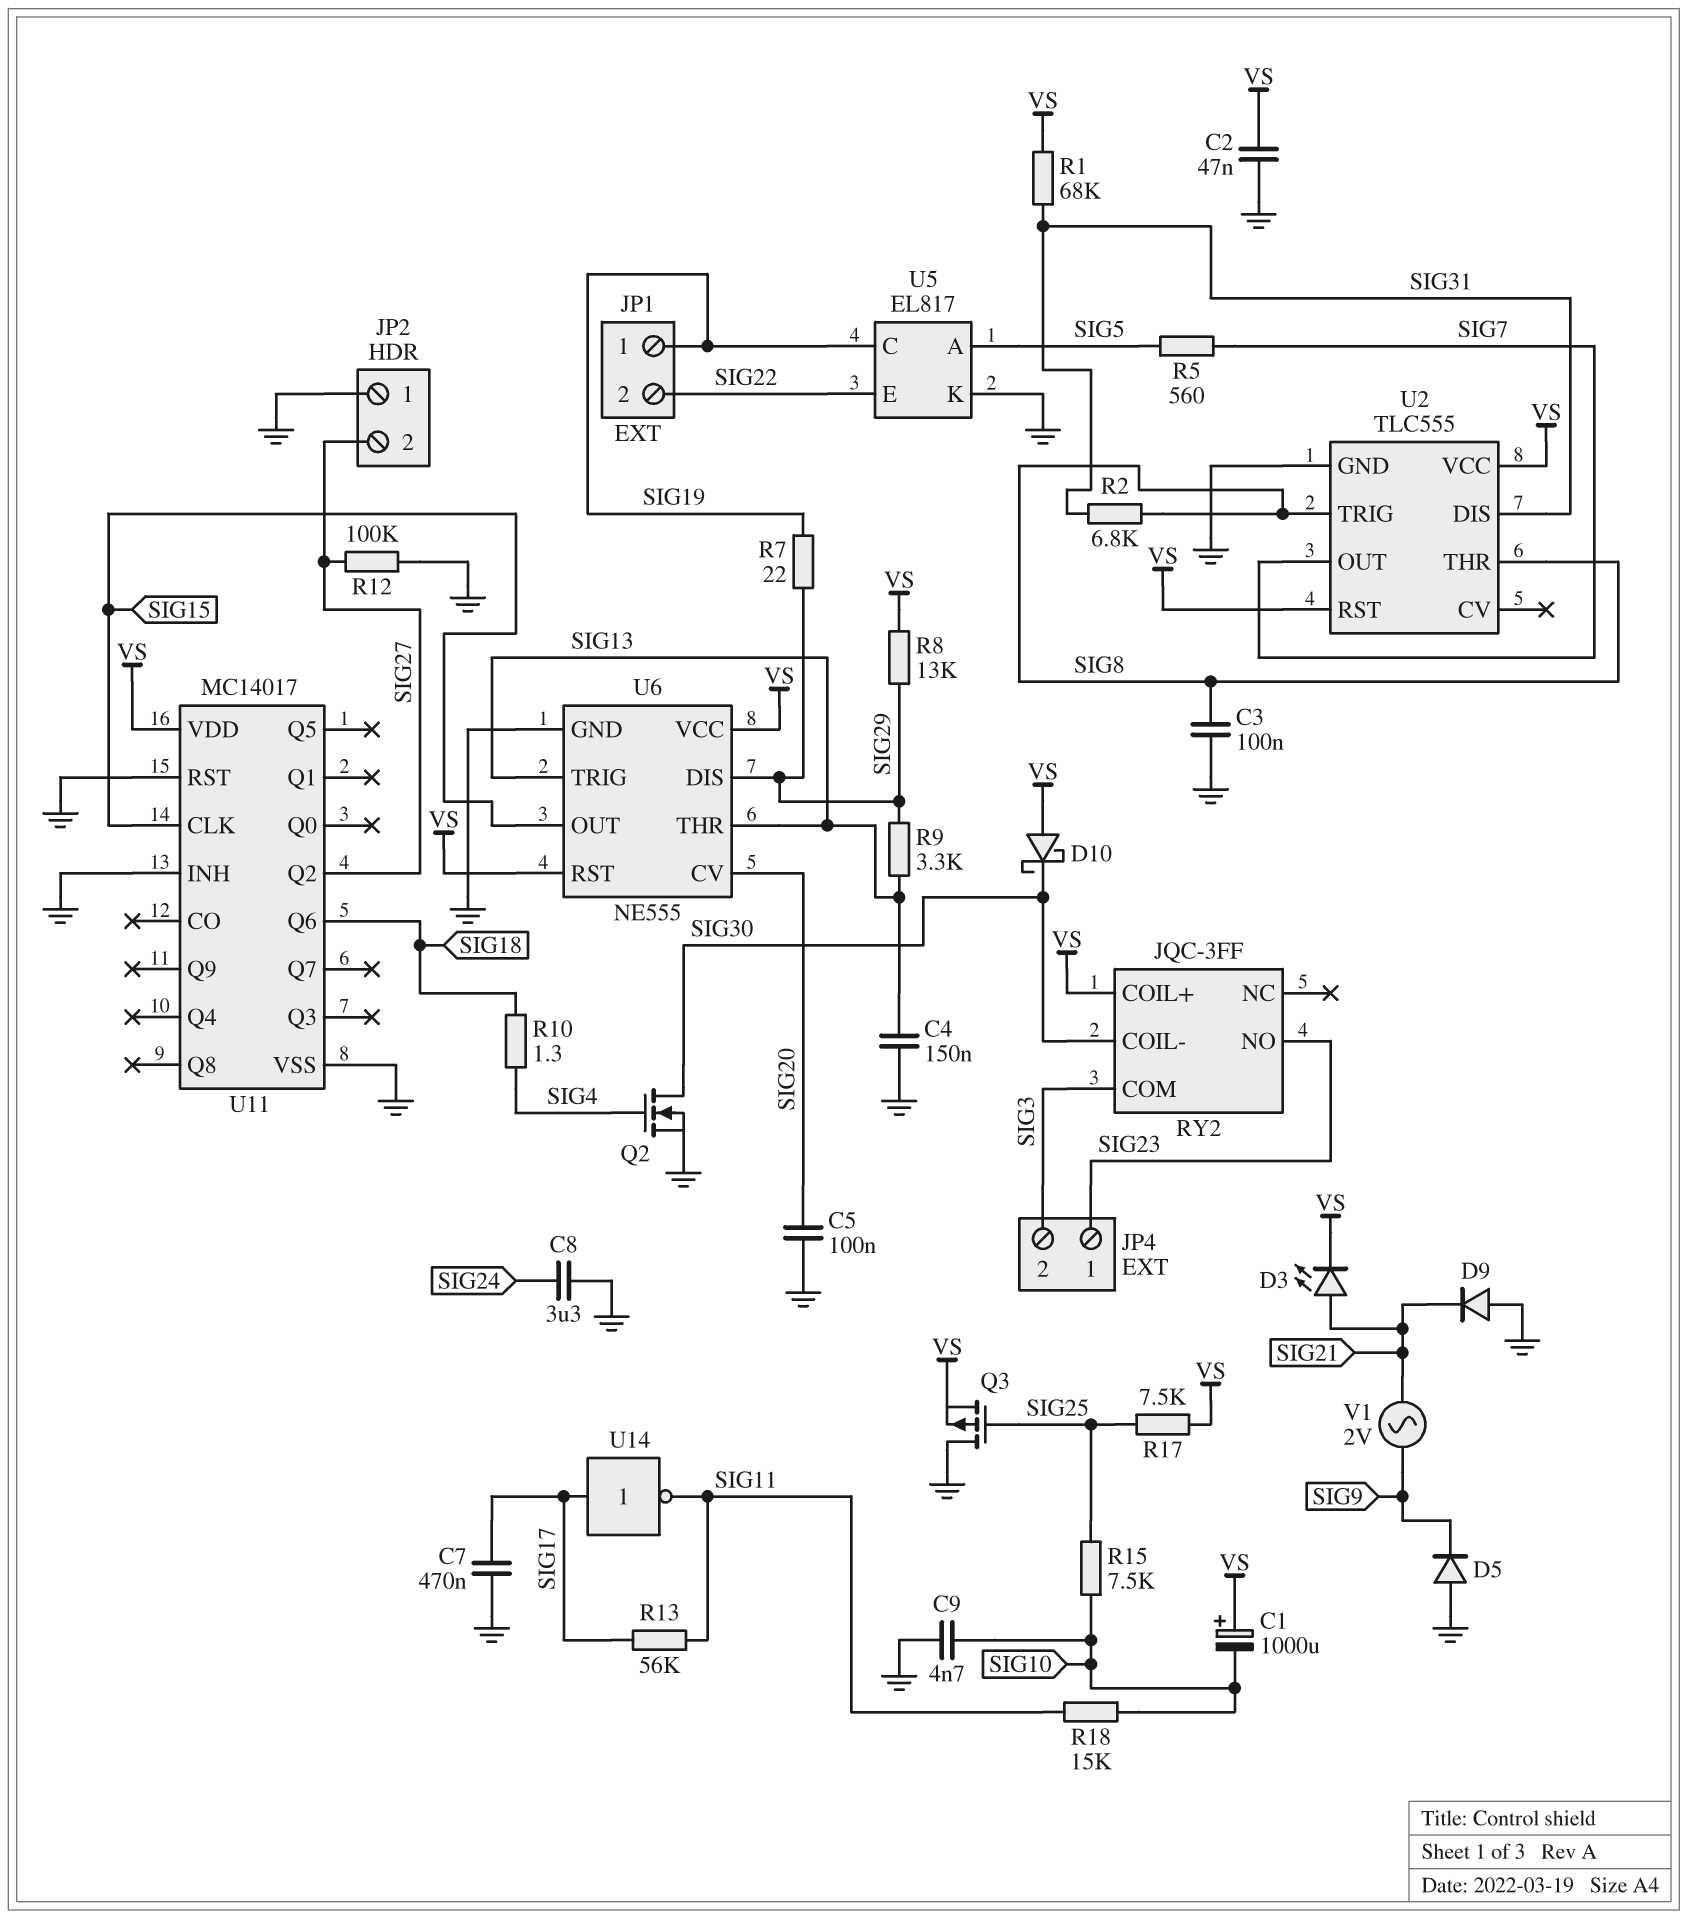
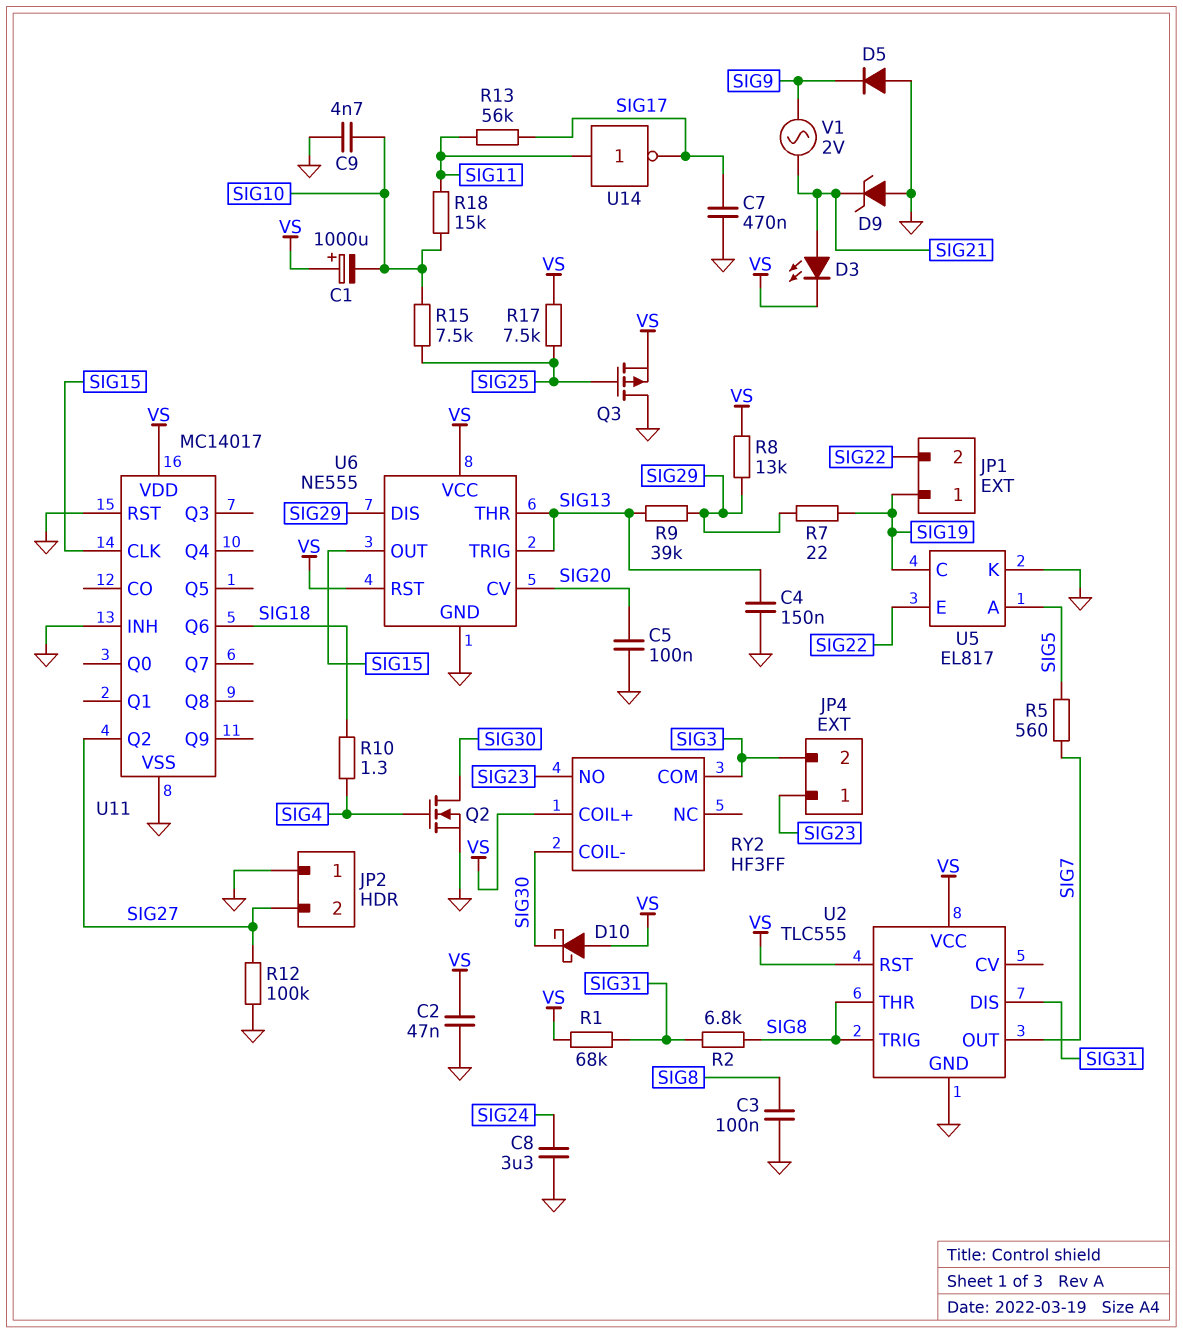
D9: diode (A GND, K SIG21) -> zener (A GND, K SIG21)
R9: 3.3k (SIG13, SIG29) -> 39k (SIG13, SIG29)
RY2: JQC-3FF -> HF3FF
U14: NOT (in SIG17, out SIG11) -> NOT (in SIG11, out SIG17)

